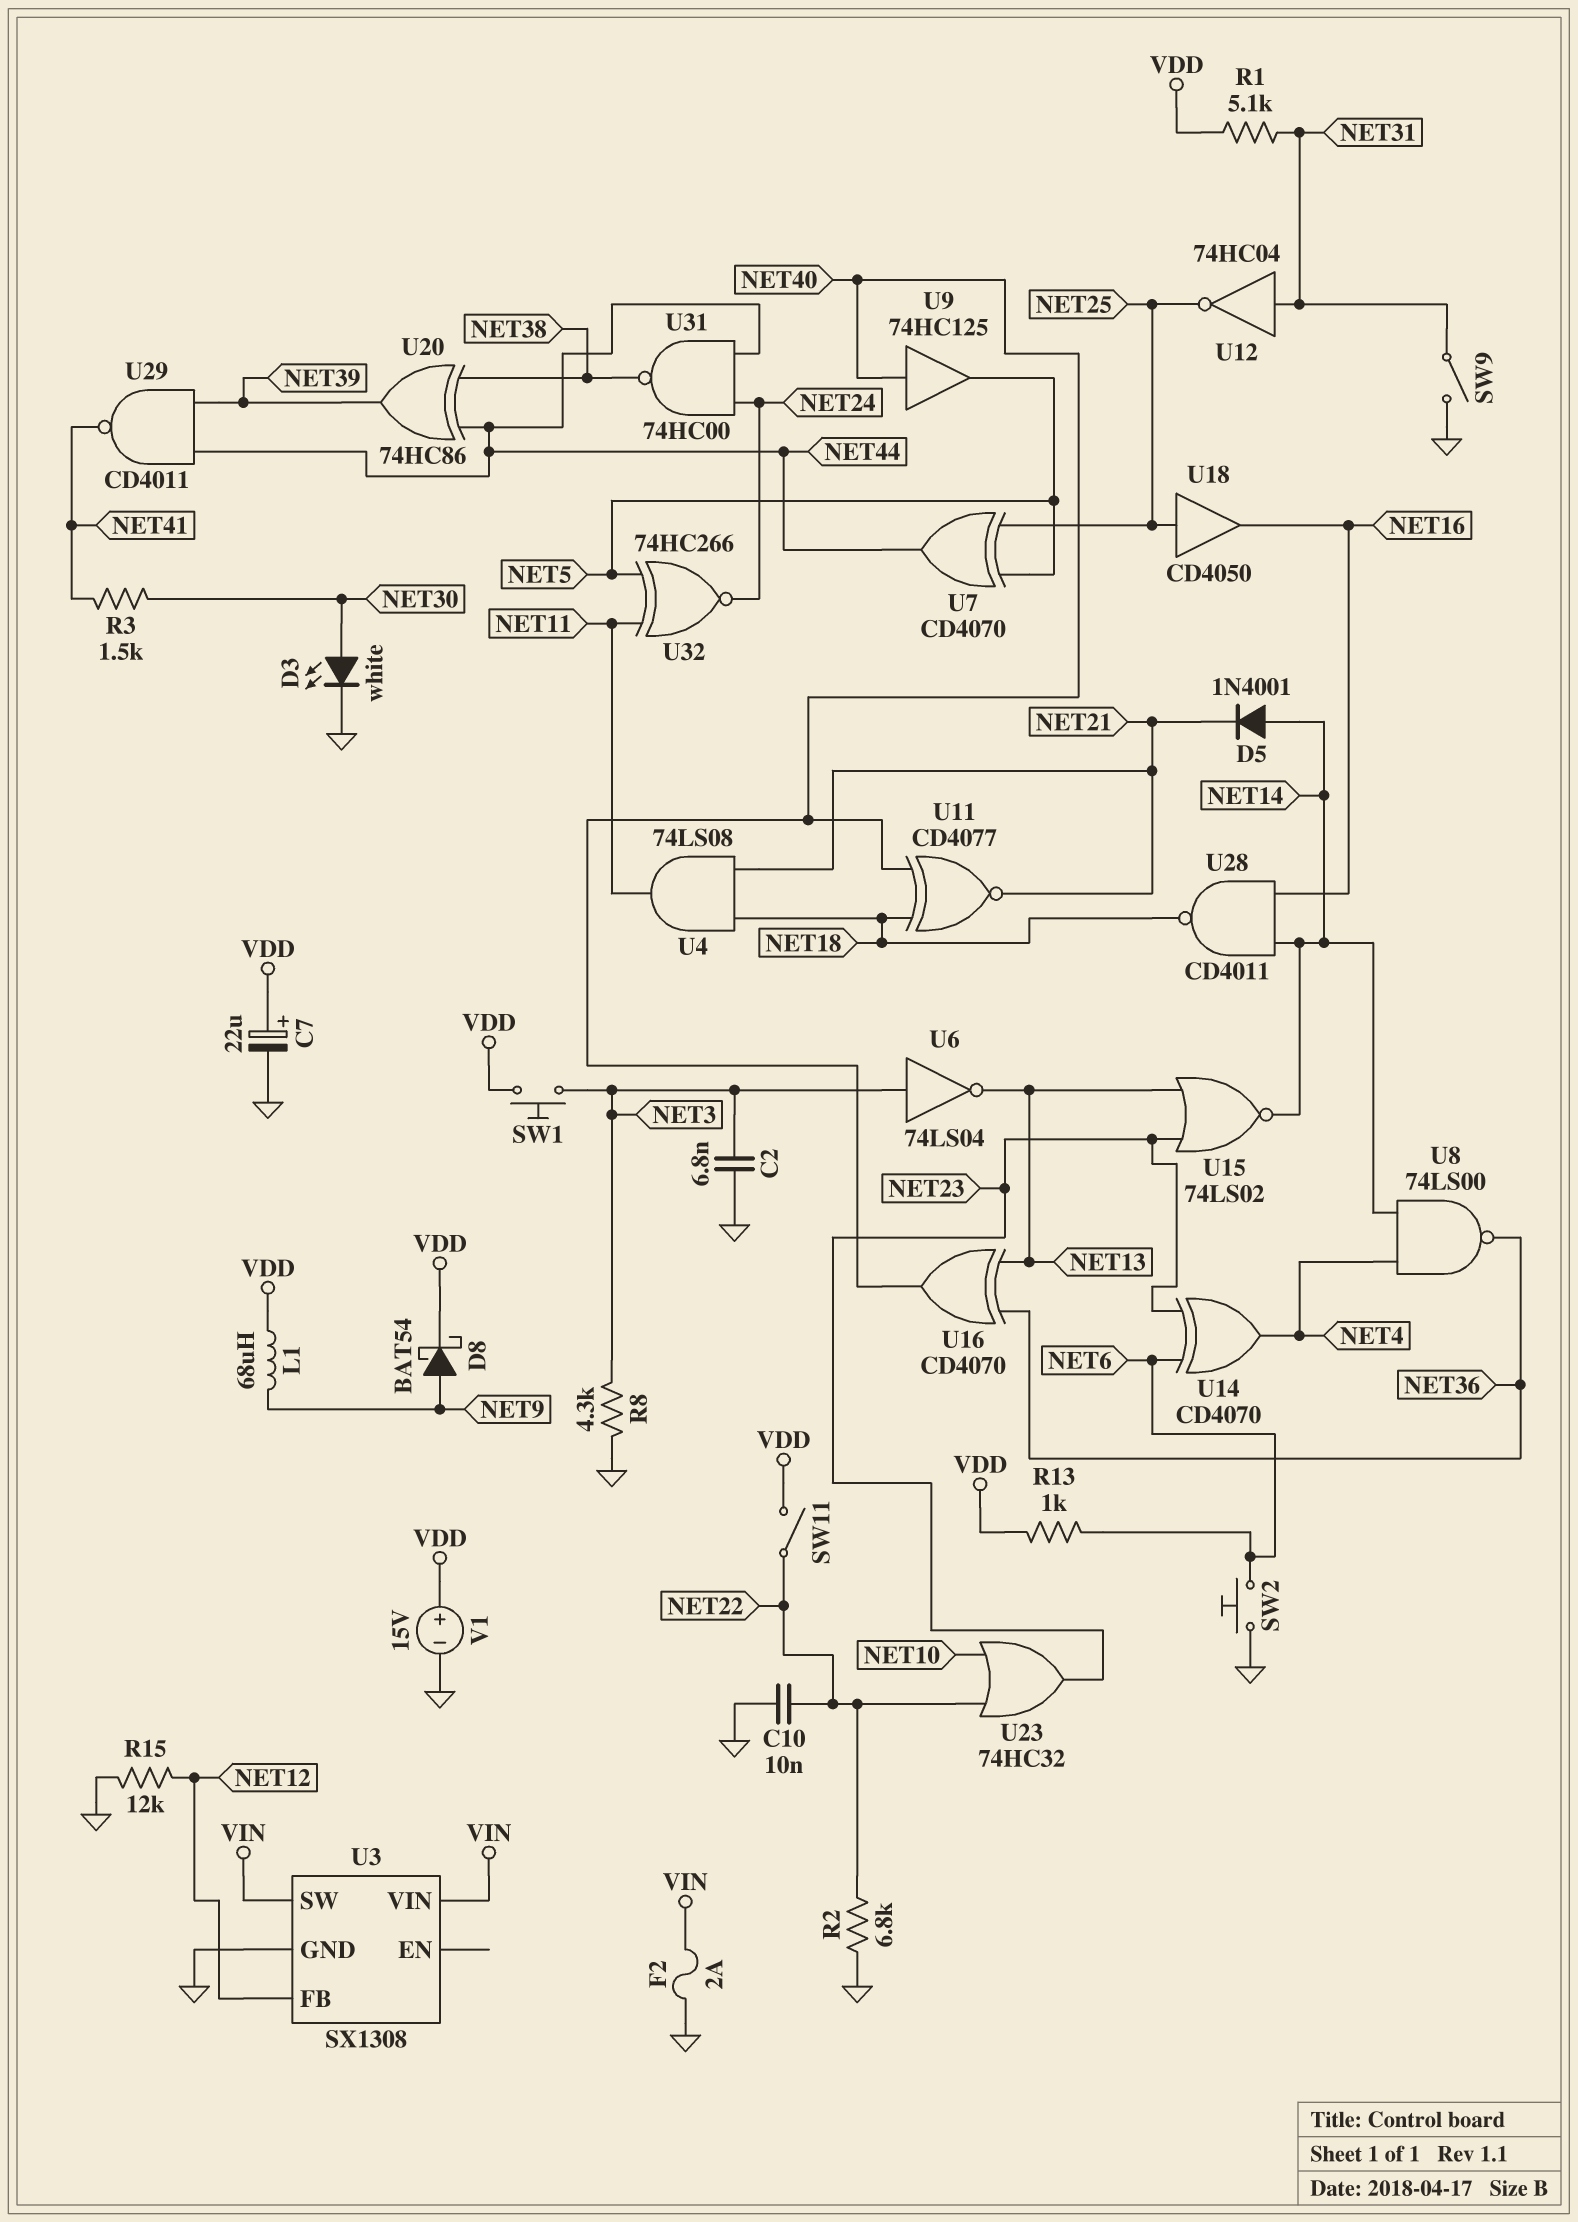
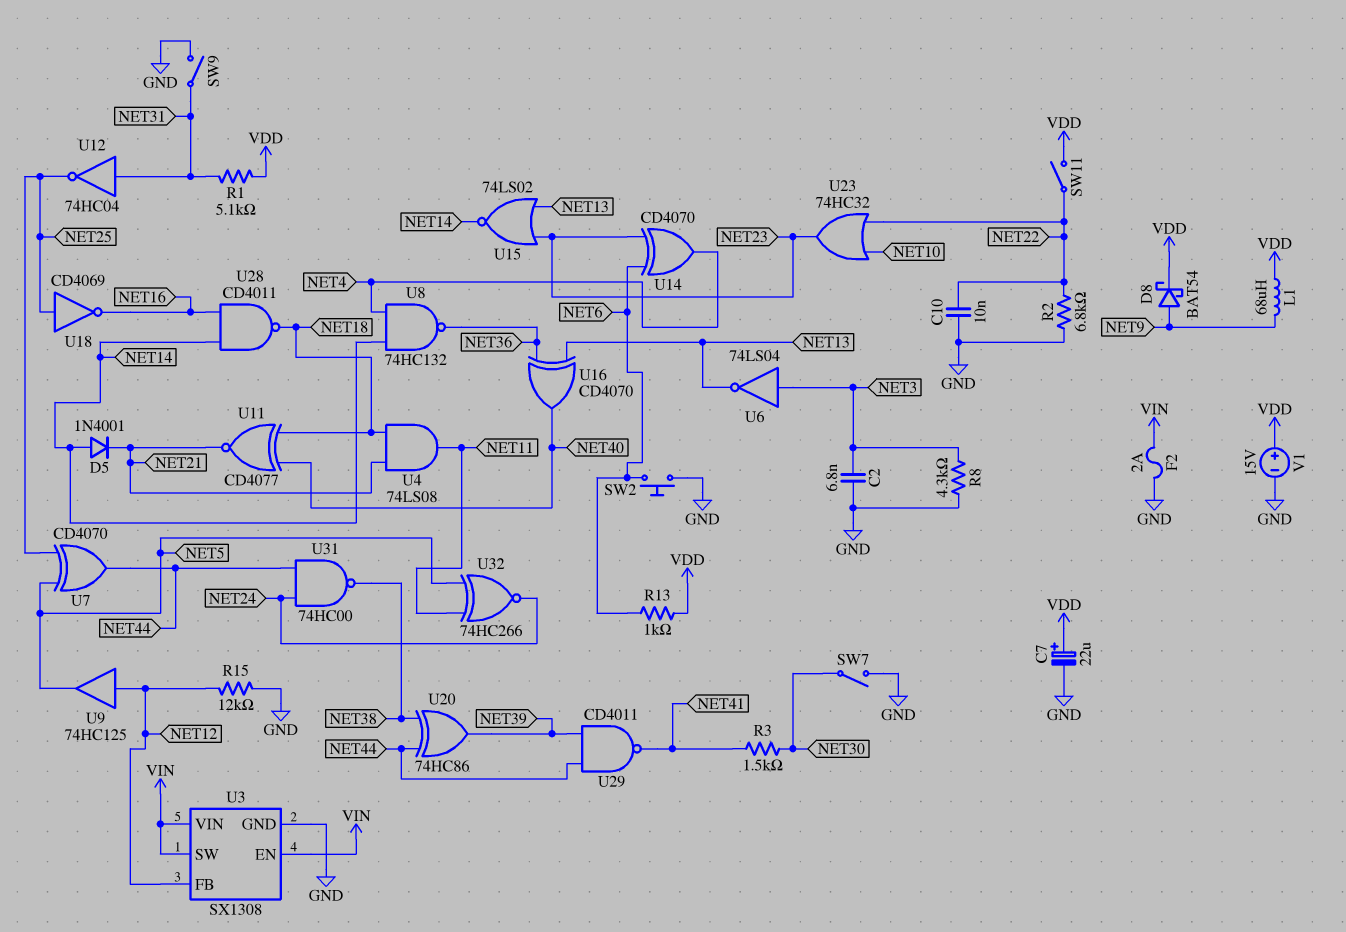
D3: LED white (A NET30, K GND) -> none
SW1: button (NET3, VDD) -> none
SW7: none -> switch (GND, NET30)
U3 pin EN: none -> VIN
U8: NAND 74LS00 (in NET4, in NET14, out NET36) -> NAND 74HC132 (in NET4, in NET14, out NET36)
U9: buffer 74HC125 (in NET40, out NET5) -> buffer 74HC125 (in NET12, out NET5)
U18: buffer CD4050 (in NET25, out NET16) -> NOT CD4069 (in NET25, out NET16)

